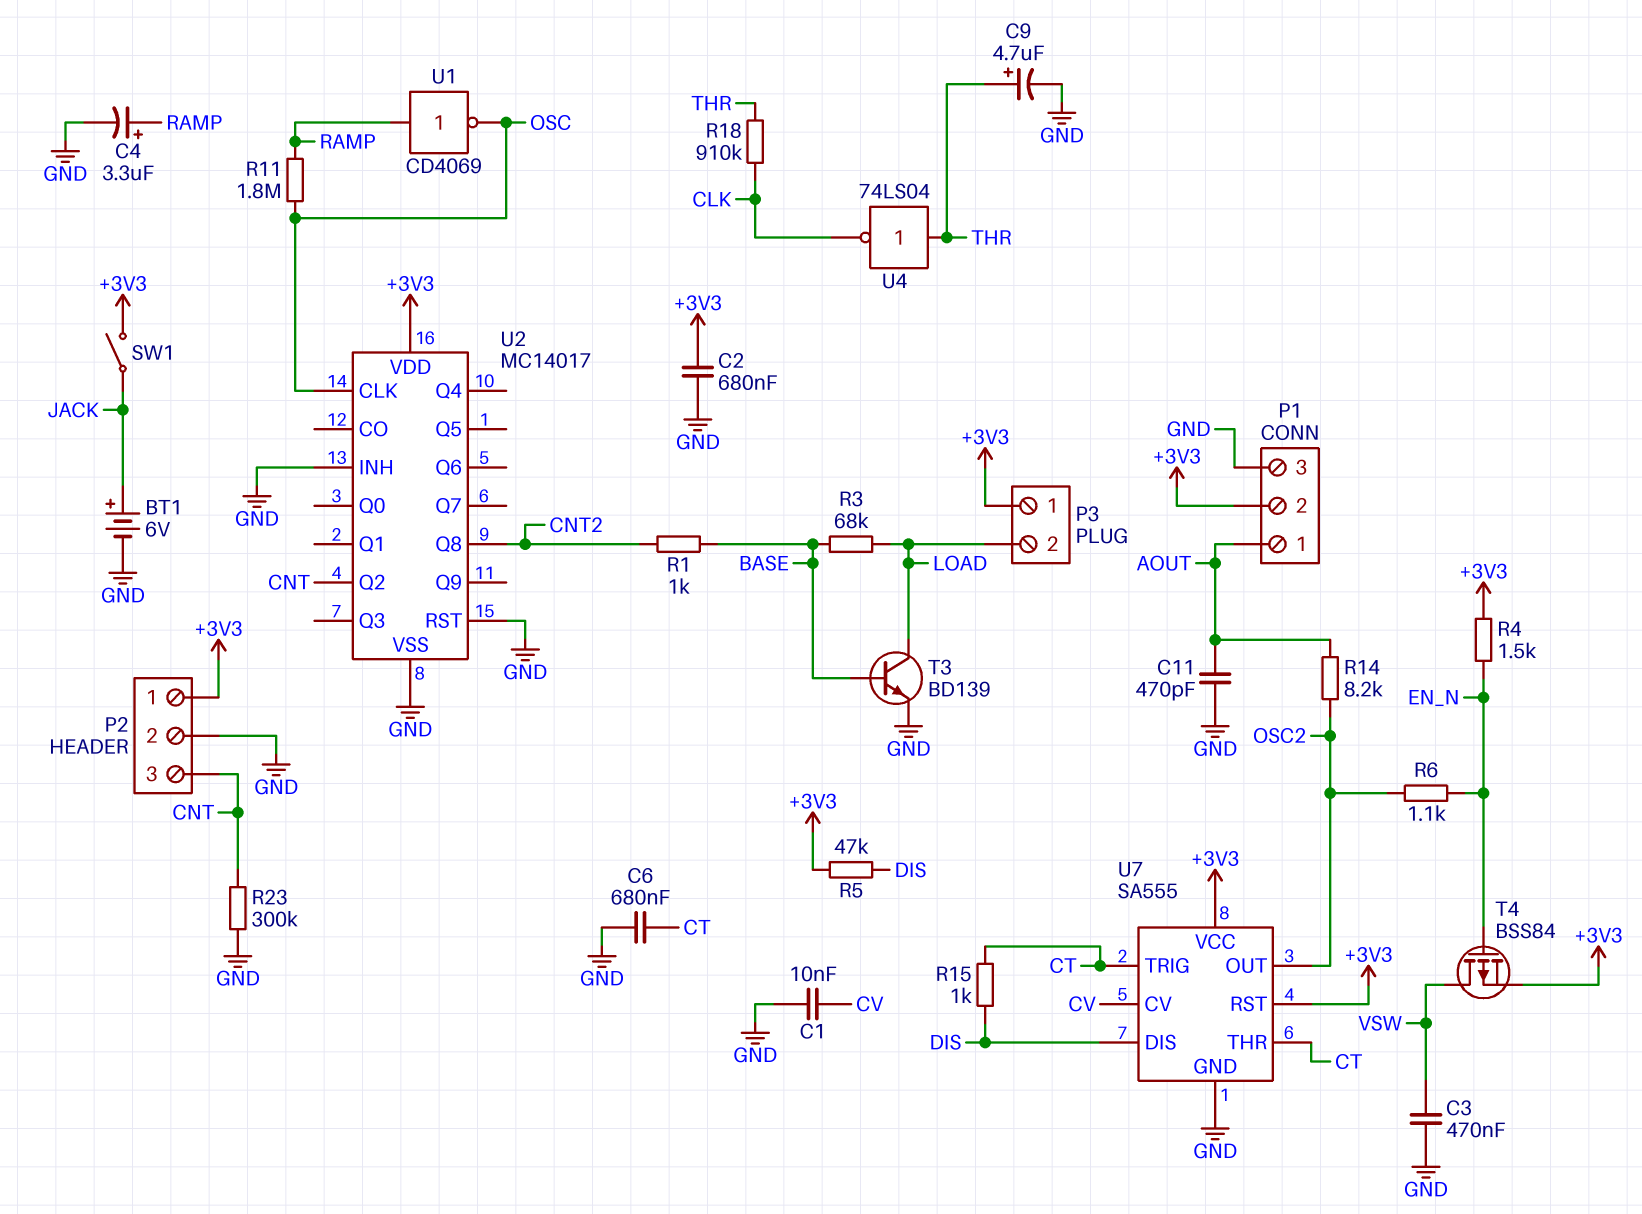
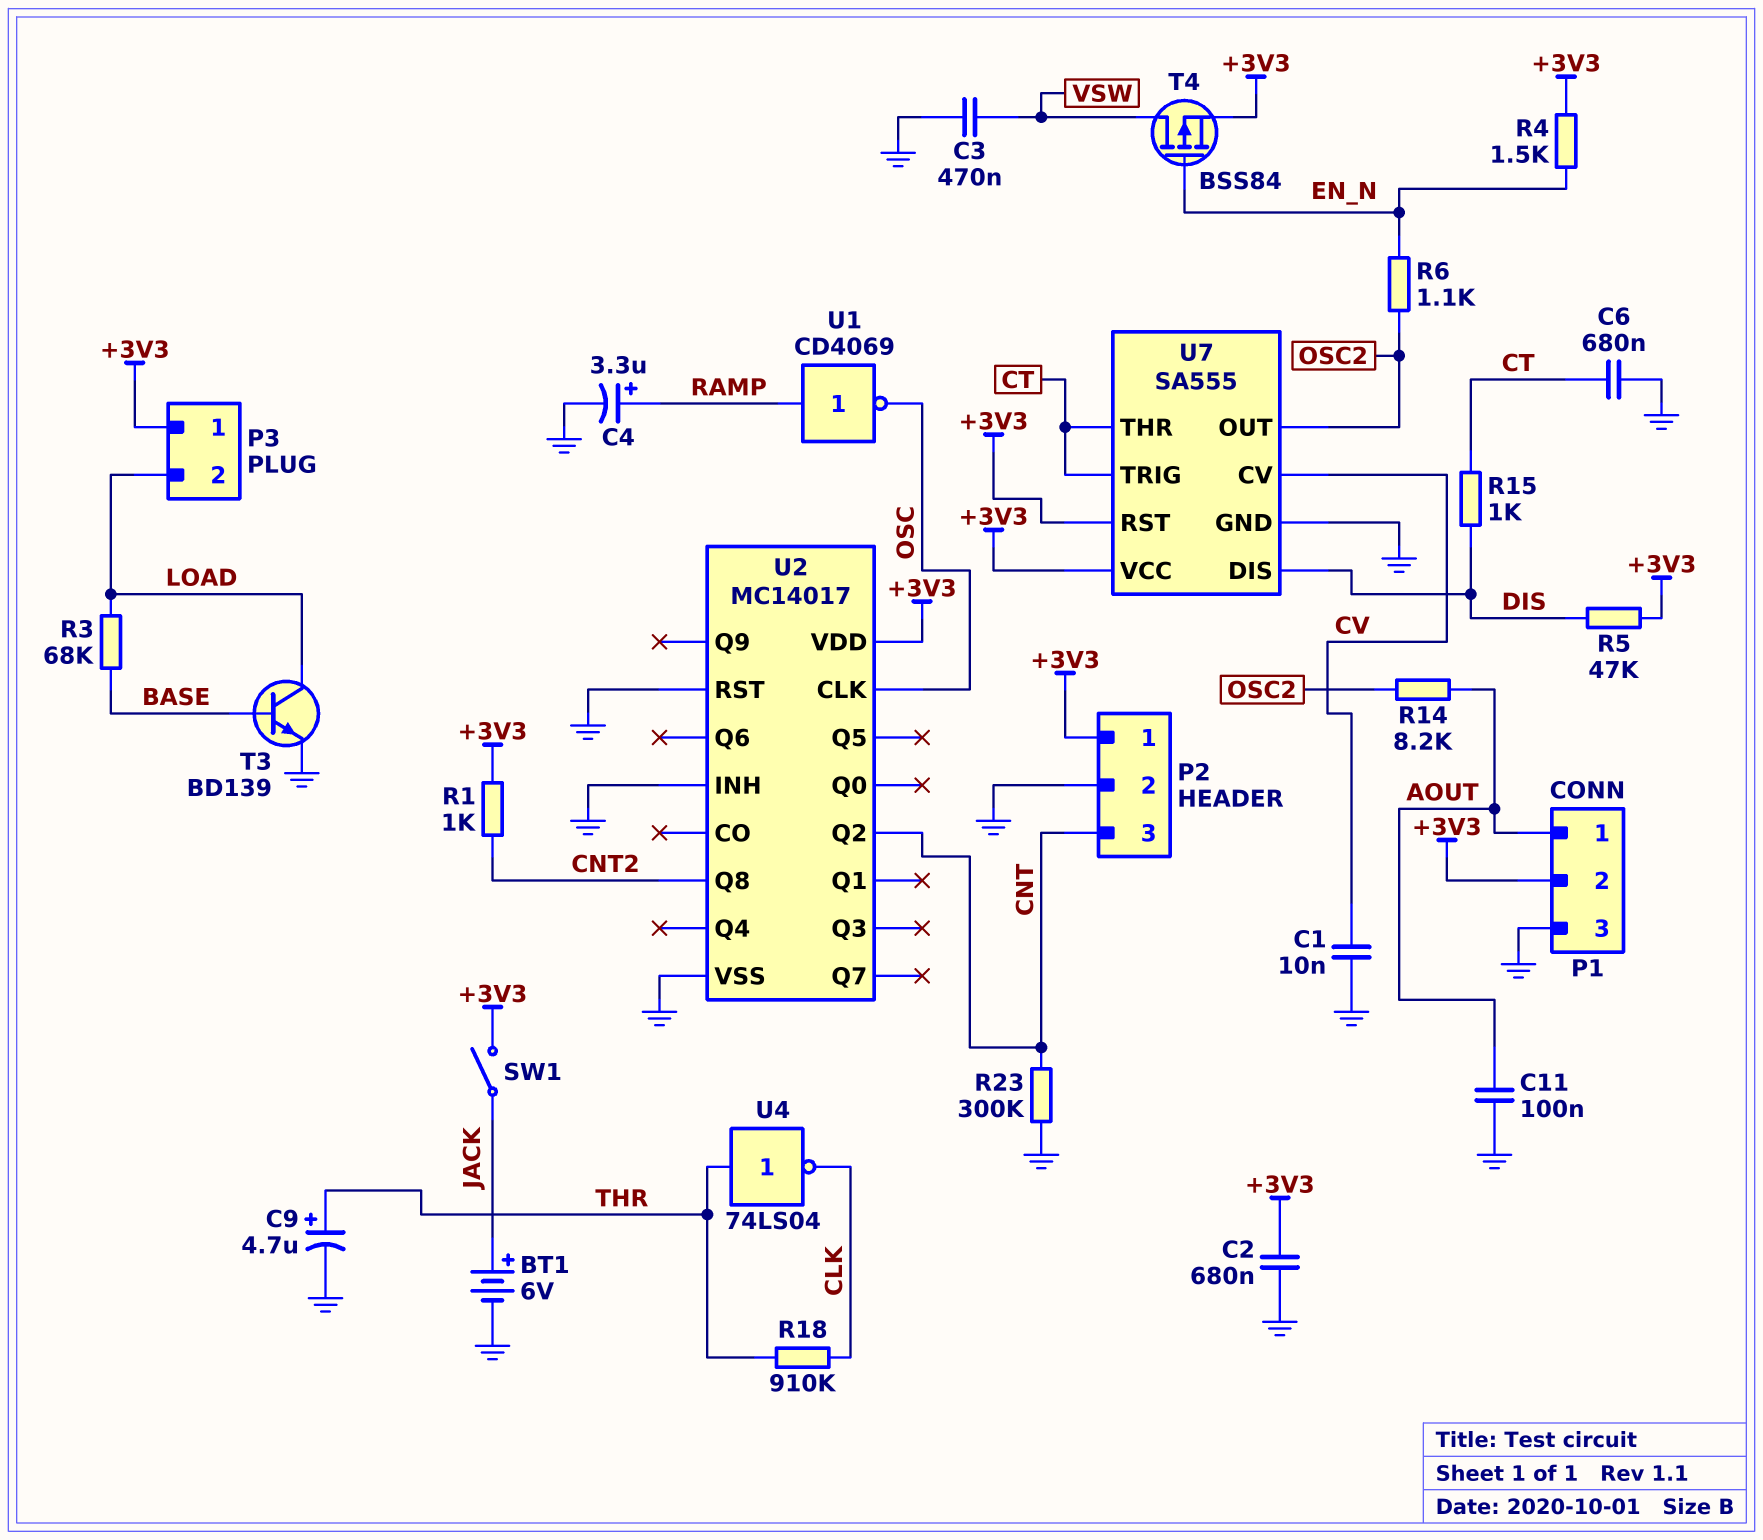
C11: 470pF (AOUT, GND) -> 100nF (AOUT, GND)
R1: 1k (BASE, CNT2) -> 1k (+3V3, CNT2)
R11: 1.8M (OSC, RAMP) -> none

